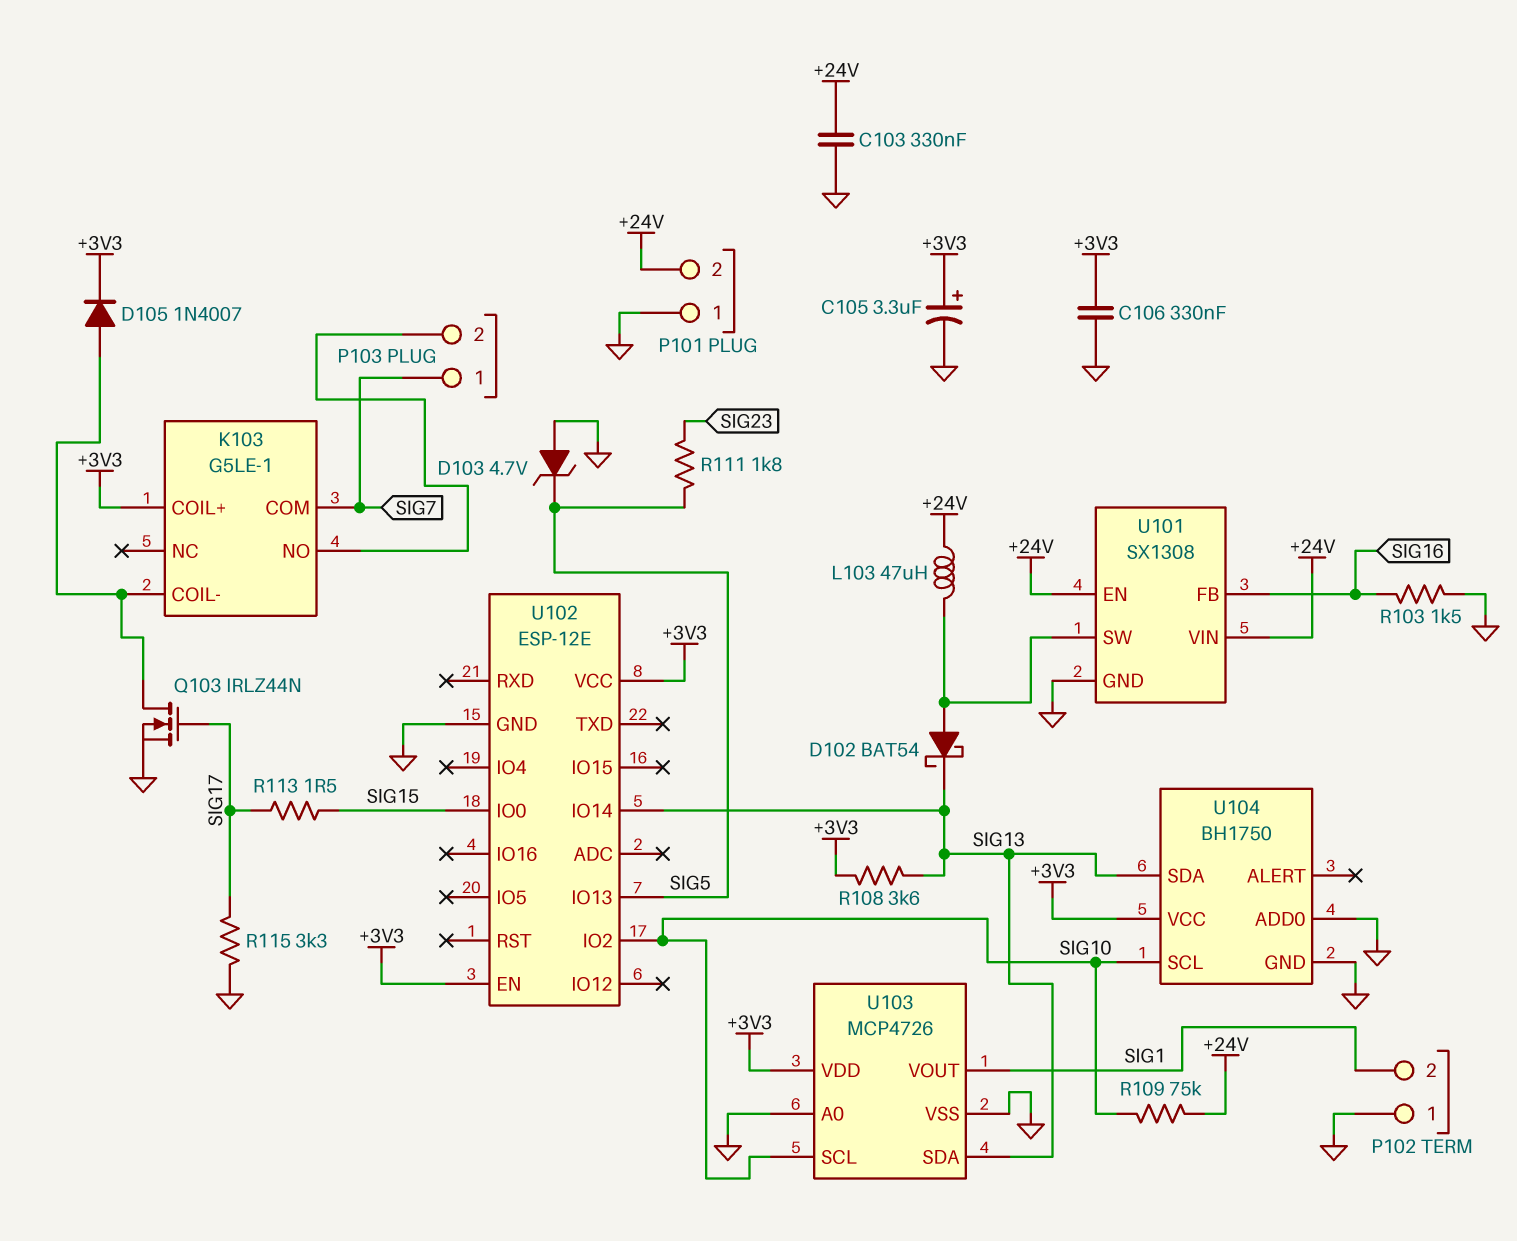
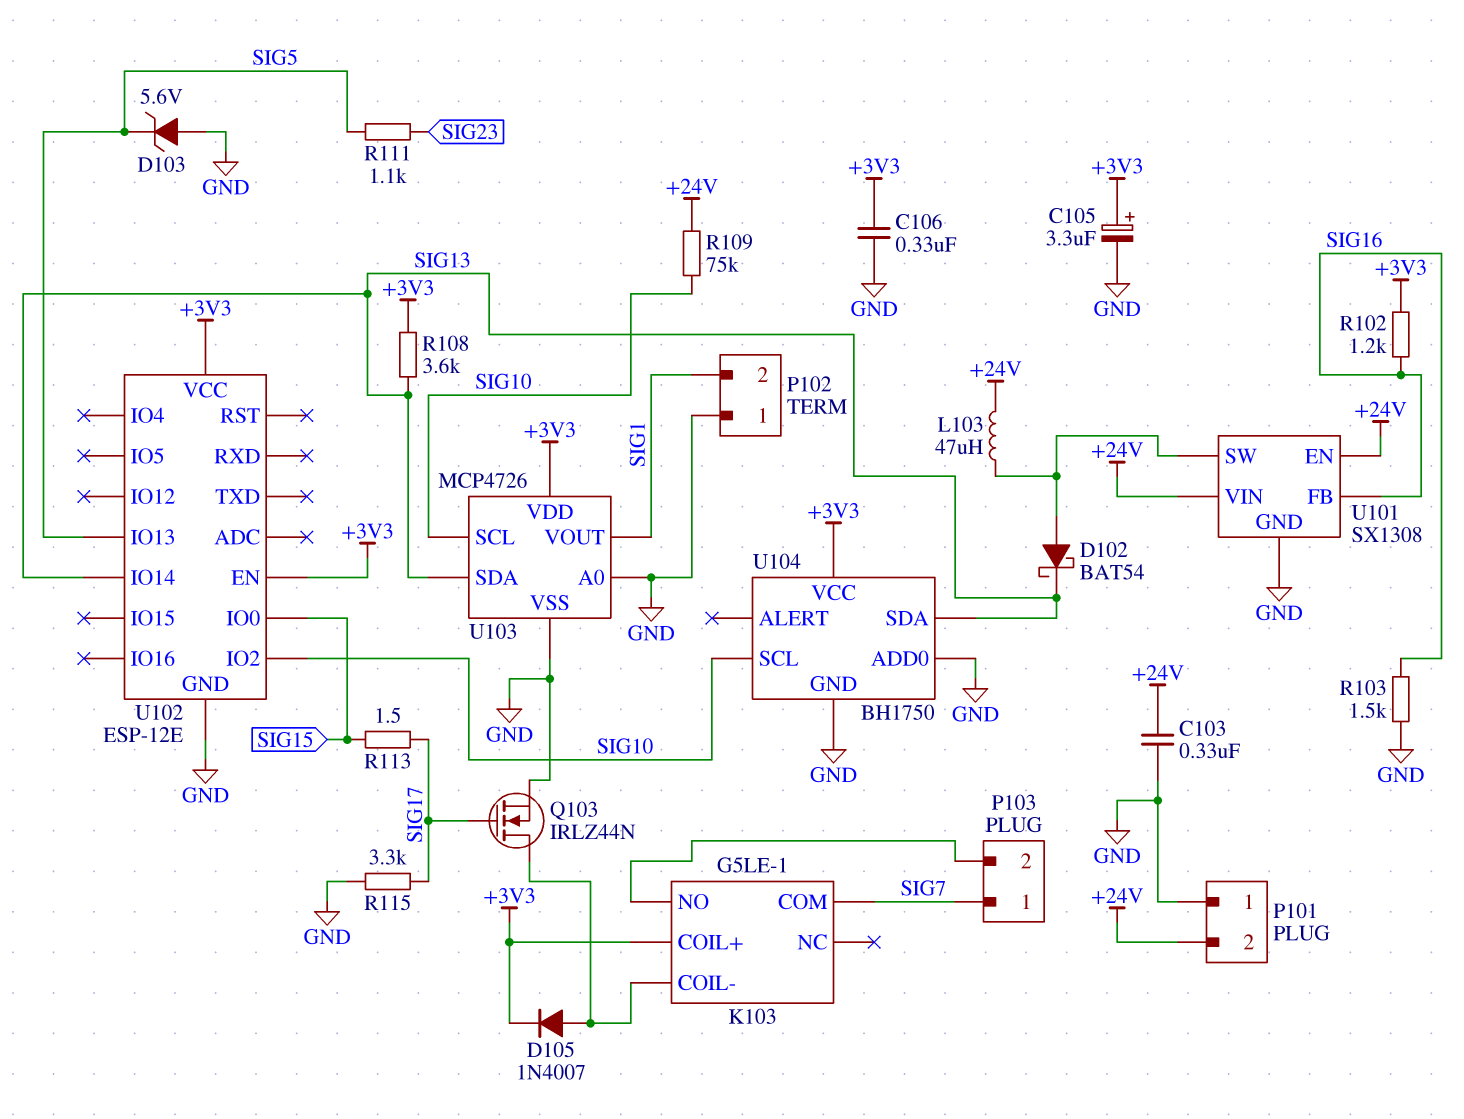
D103: zener 4.7V (A GND, K SIG5) -> zener 5.6V (A GND, K SIG5)
R102: none -> 1.2k (+3V3, SIG16)
R111: 1.8k (SIG5, SIG23) -> 1.1k (SIG5, SIG23)

